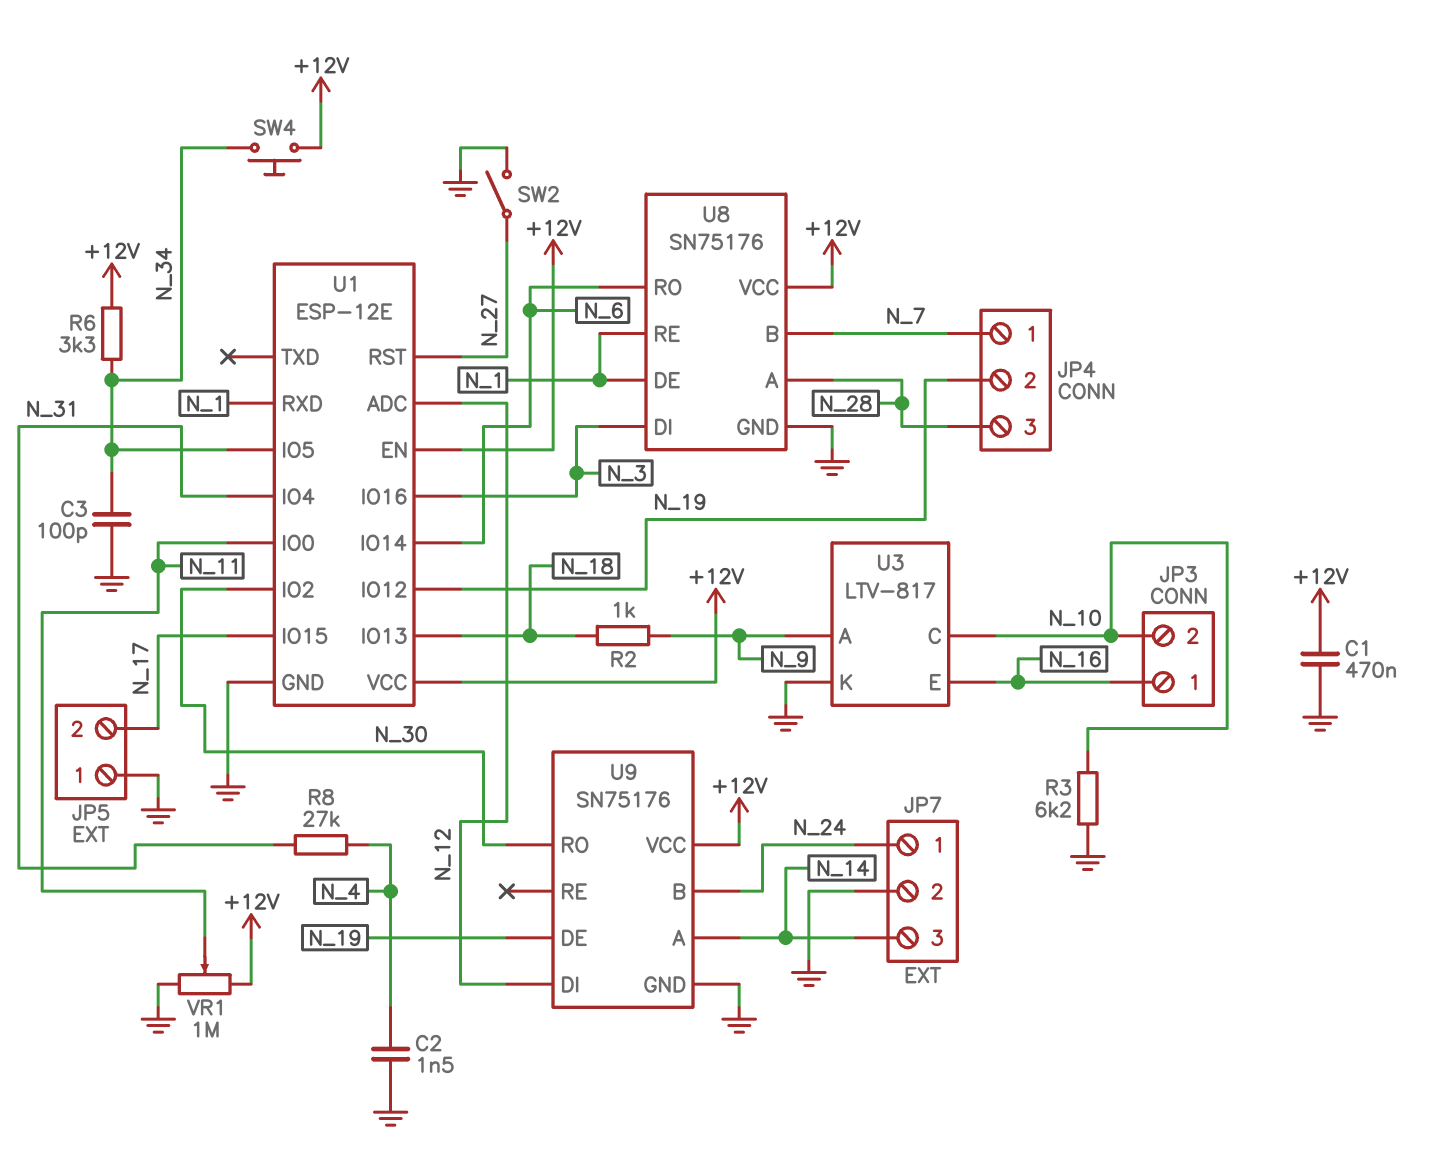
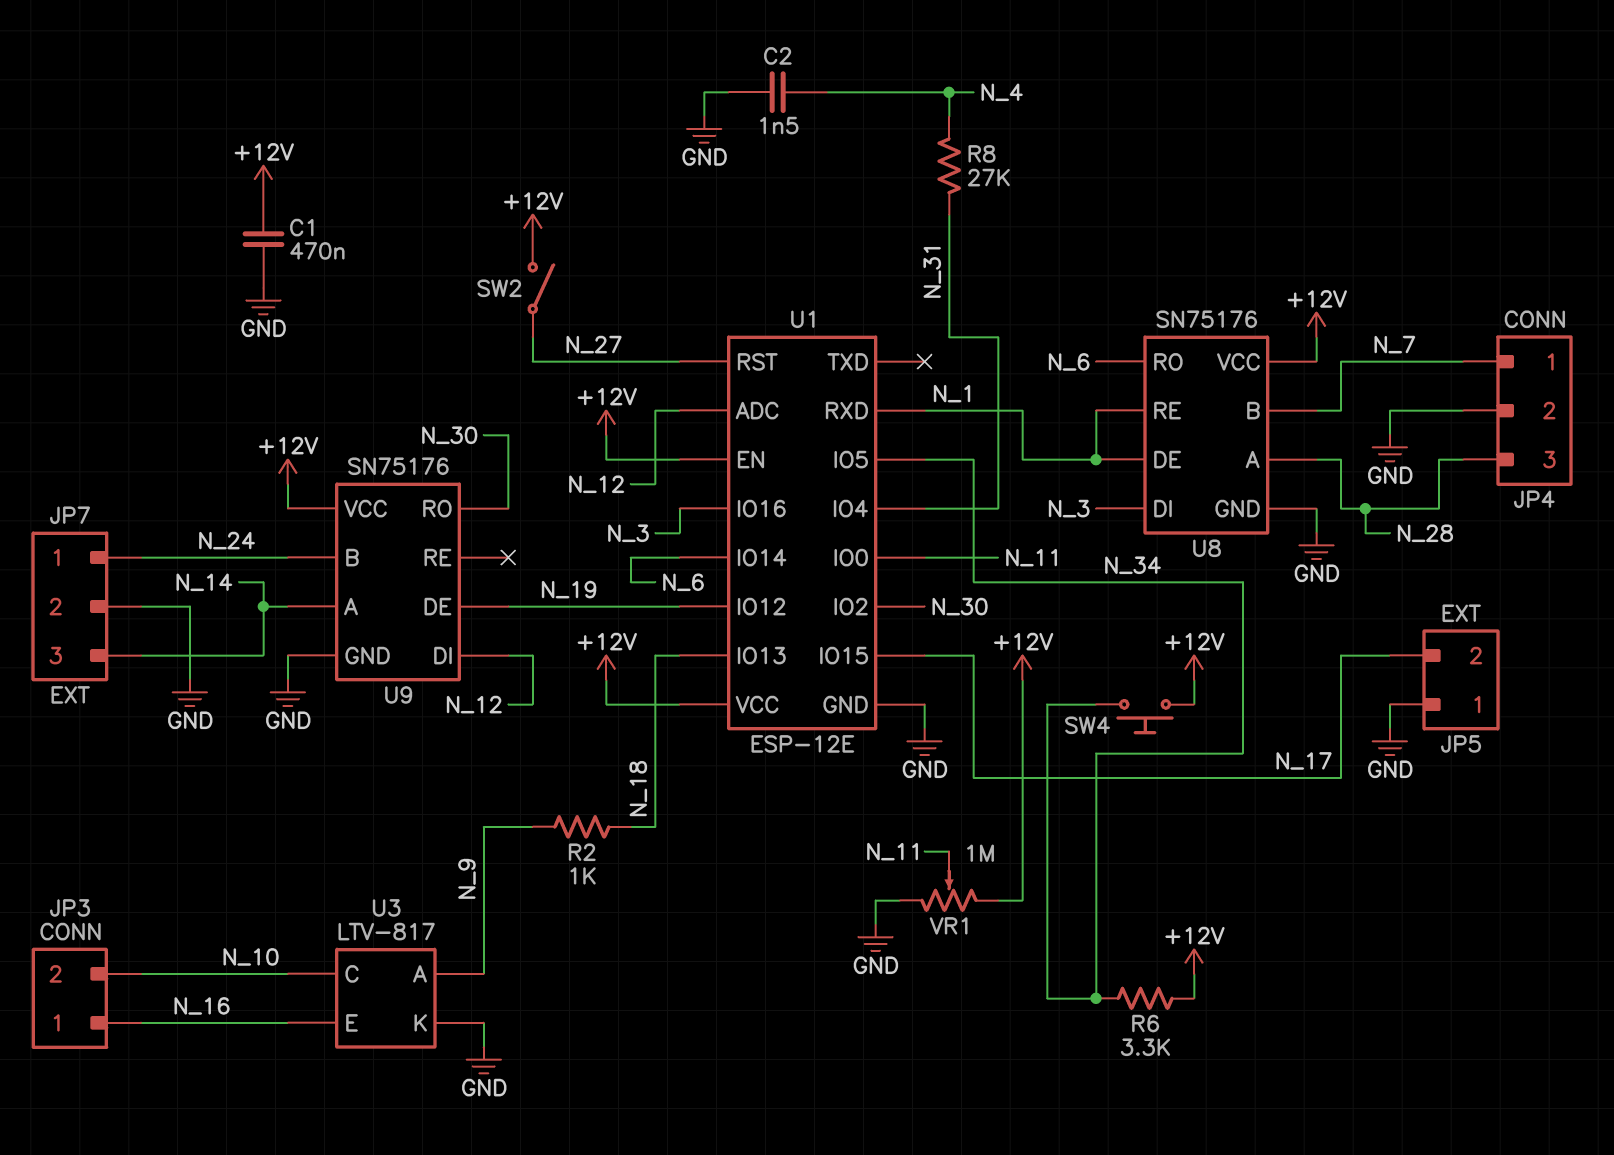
C3: 100pF (GND, N_34) -> none
JP4 pin 2: N_19 -> GND
R3: 6.2k (GND, N_10) -> none
SW2: switch (GND, N_27) -> switch (+12V, N_27)

